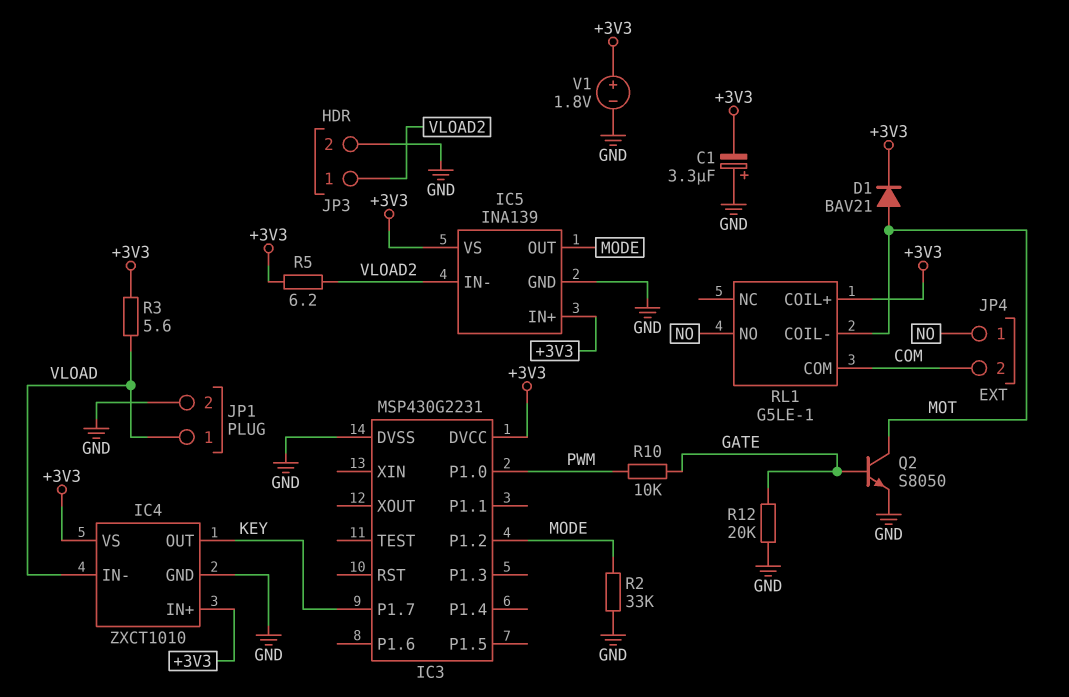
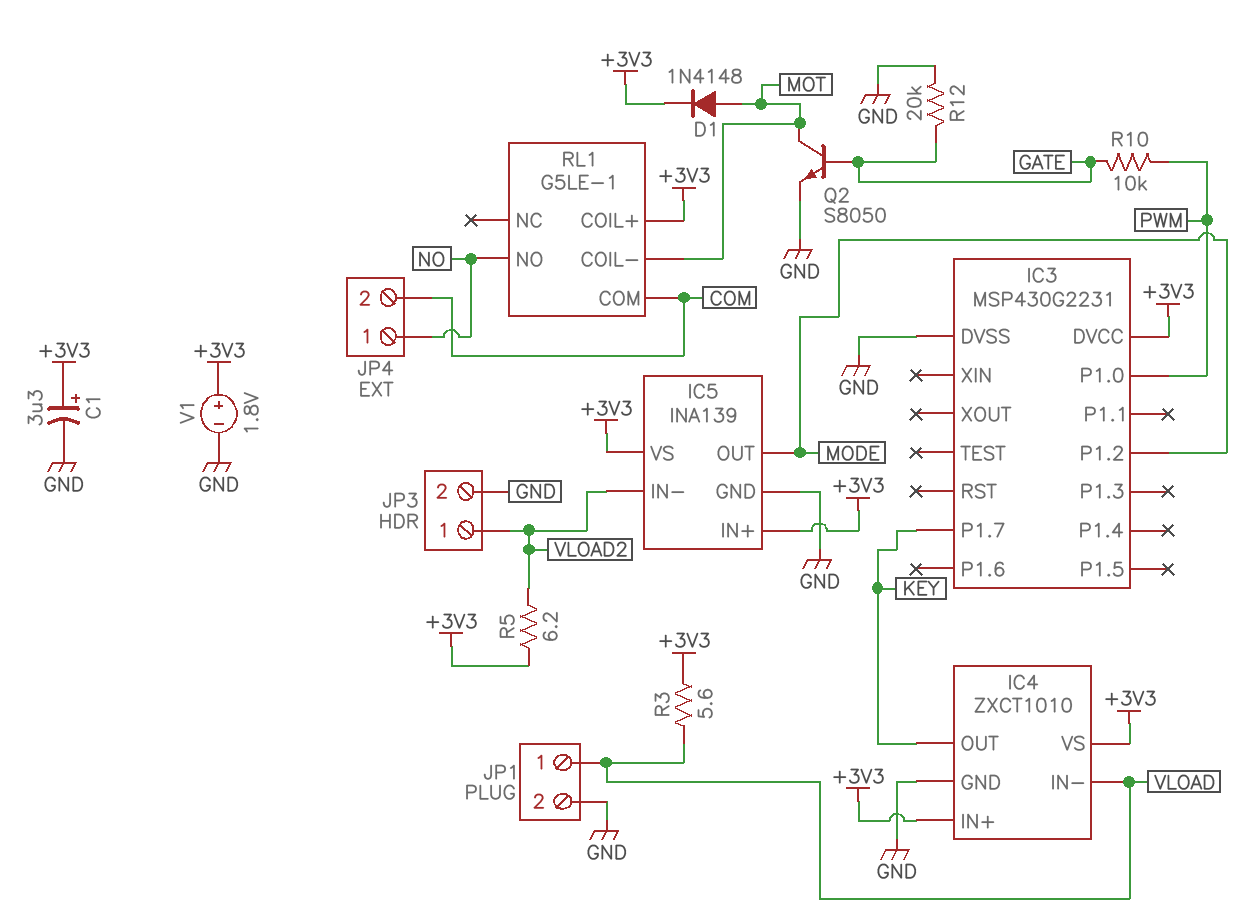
C1: 3.3uF (plus GND, minus +3V3) -> 3.3uF (plus +3V3, minus GND)
D1: diode BAV21 (A MOT, K +3V3) -> diode 1N4148 (A MOT, K +3V3)
R2: 33k (GND, MODE) -> none

